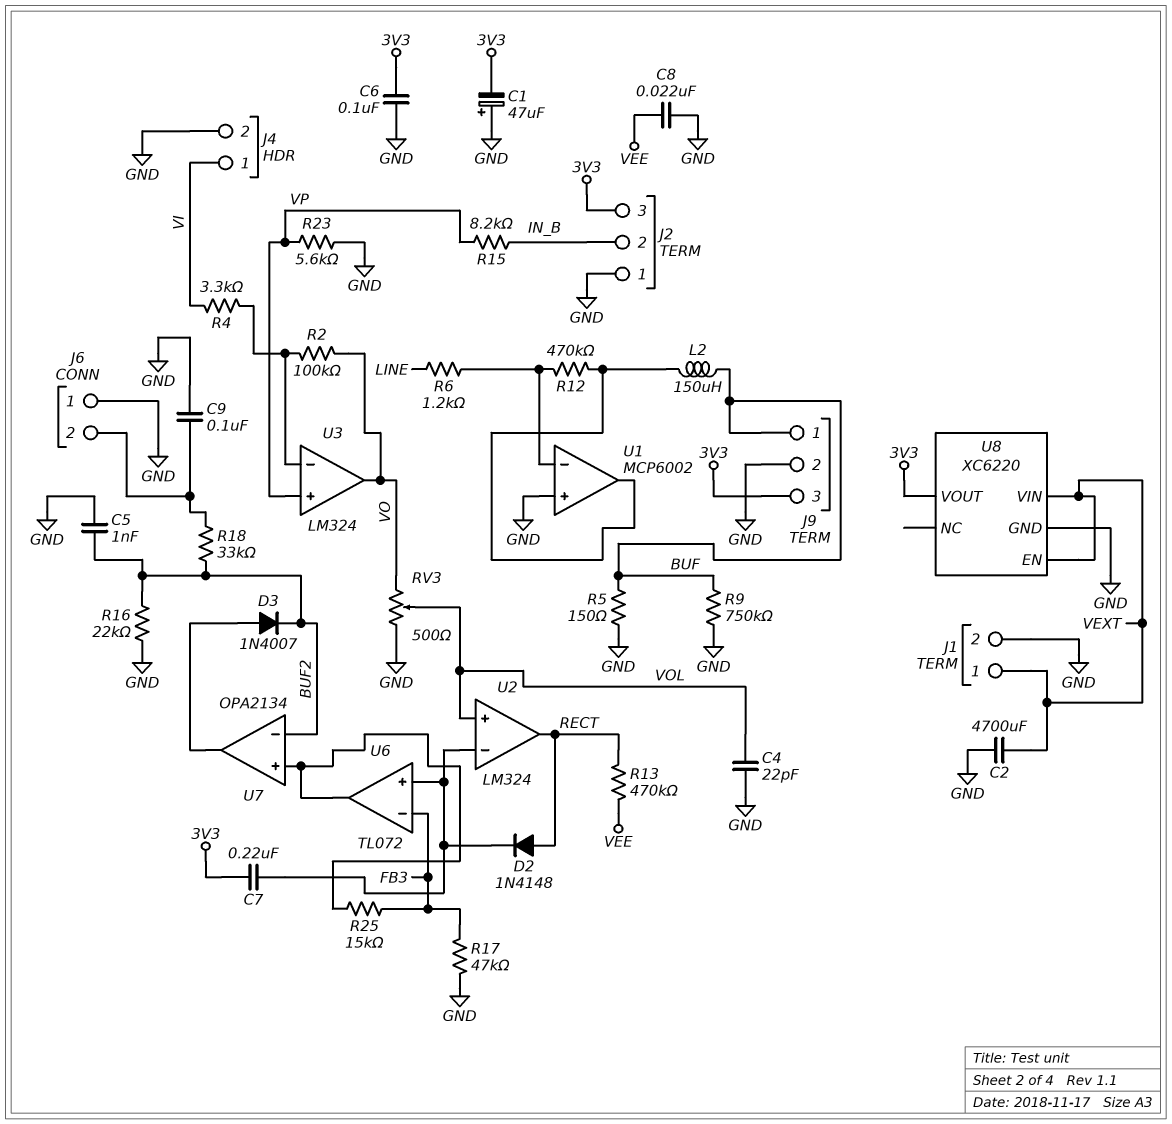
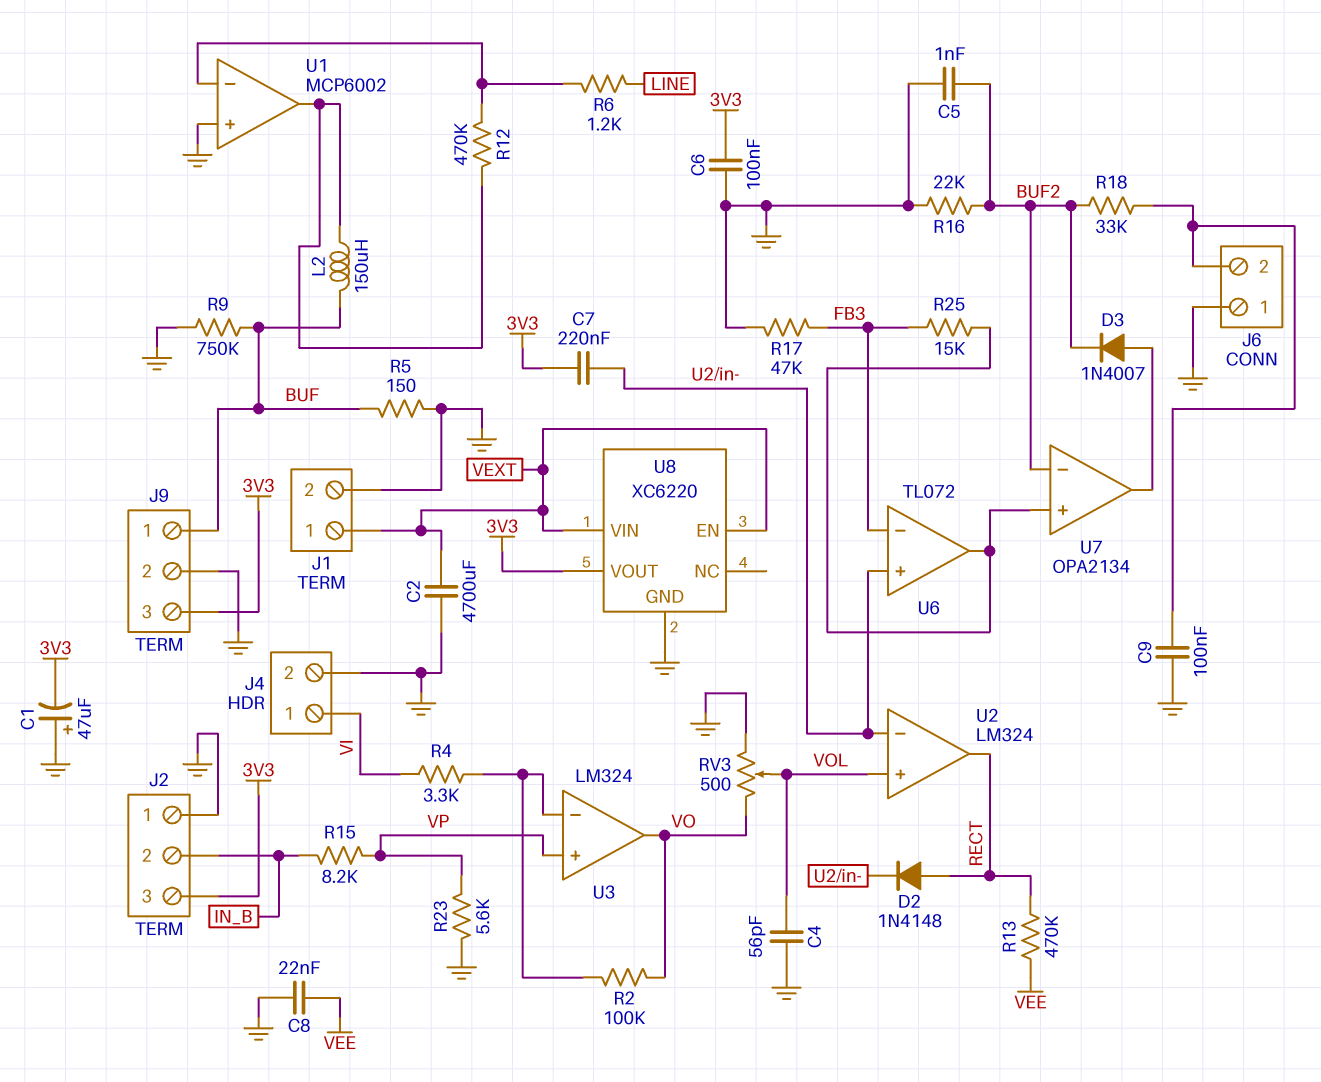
C4: 22pF (GND, VOL) -> 56pF (GND, VOL)

